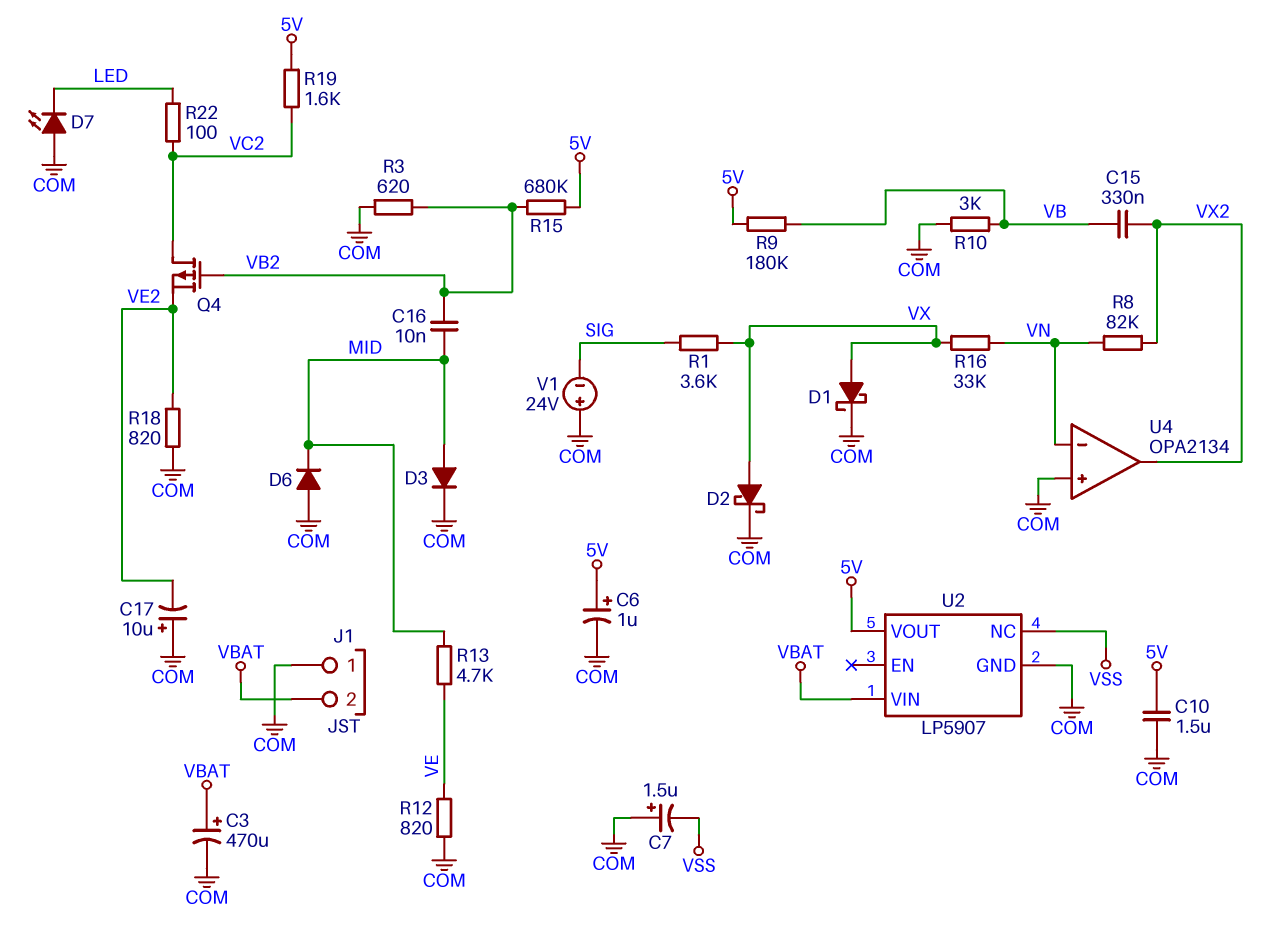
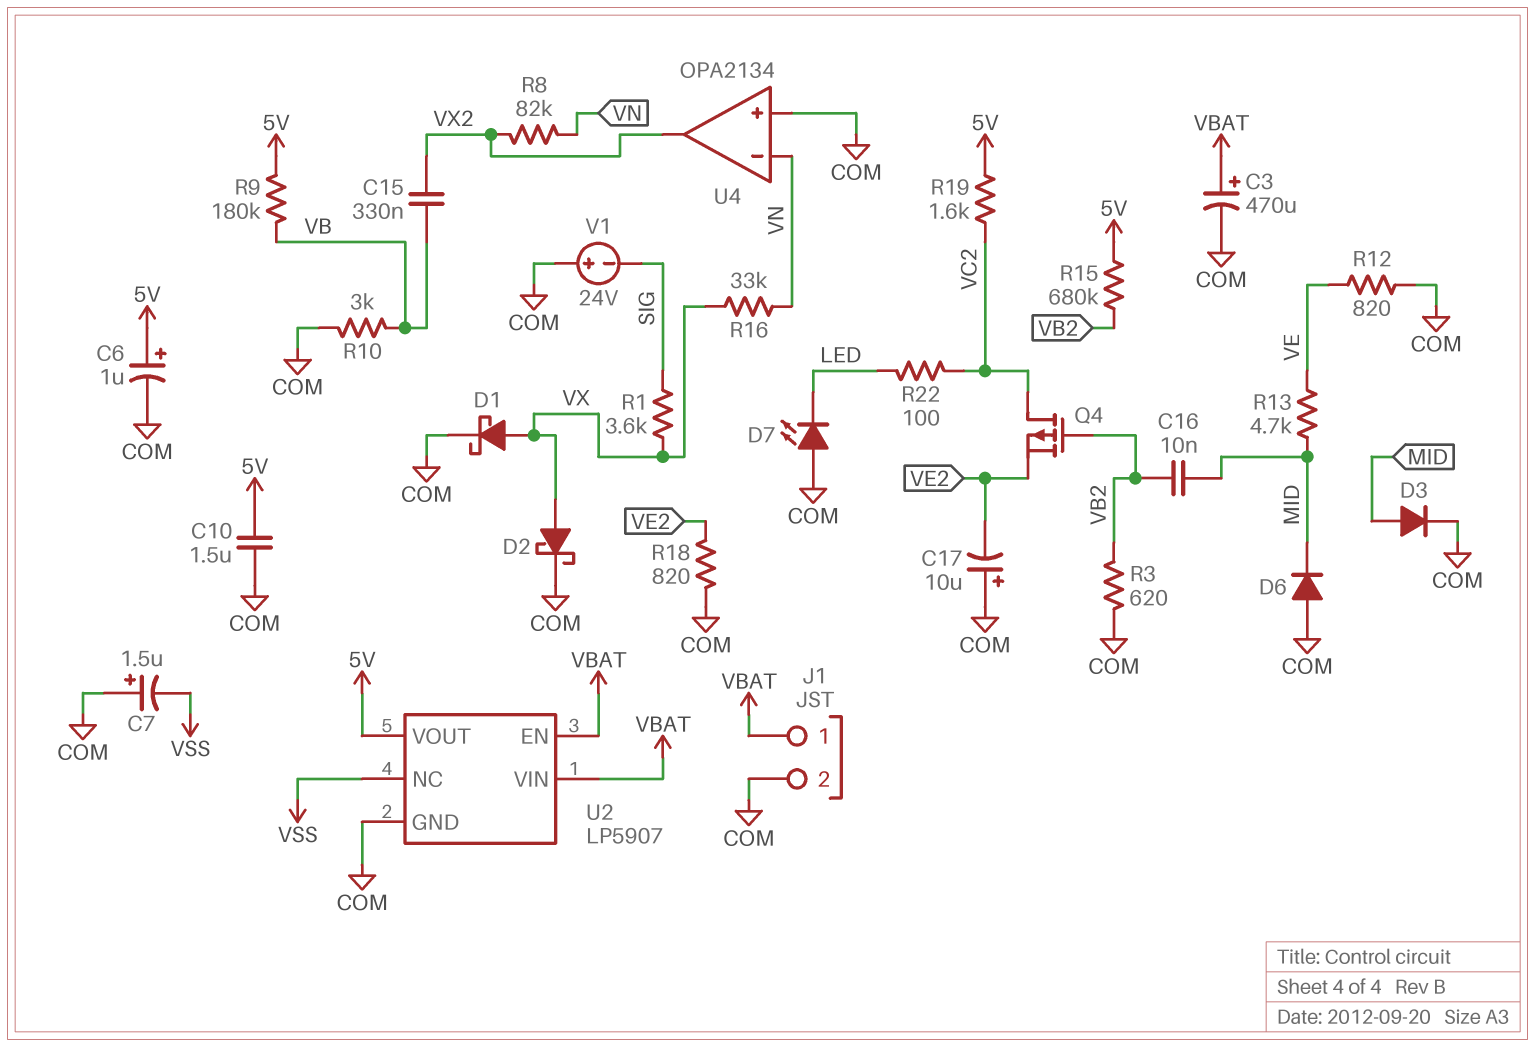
J1 pin 1: COM -> VBAT
J1 pin 2: VBAT -> COM
U2 pin EN: none -> VBAT

